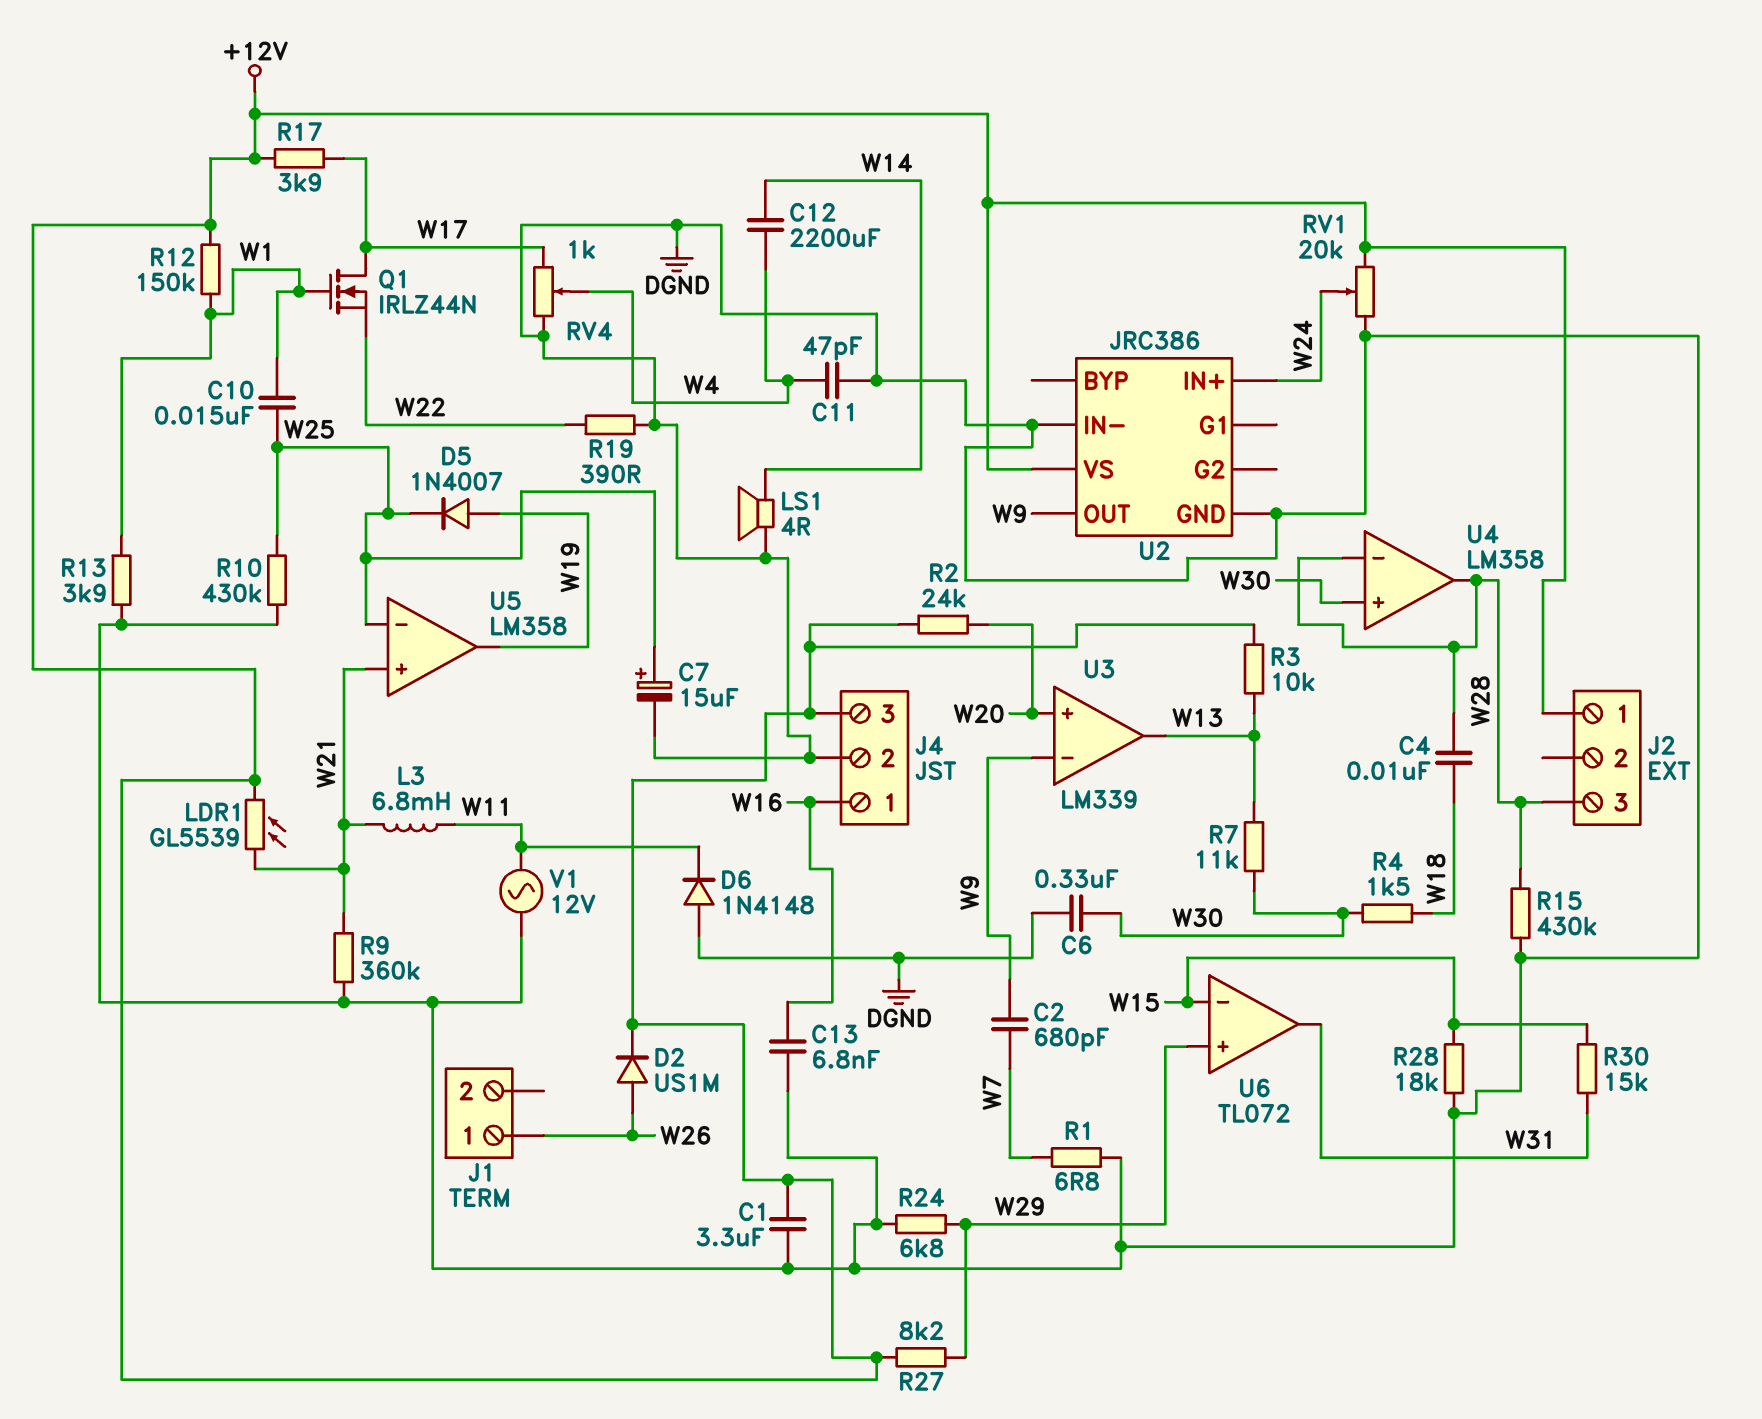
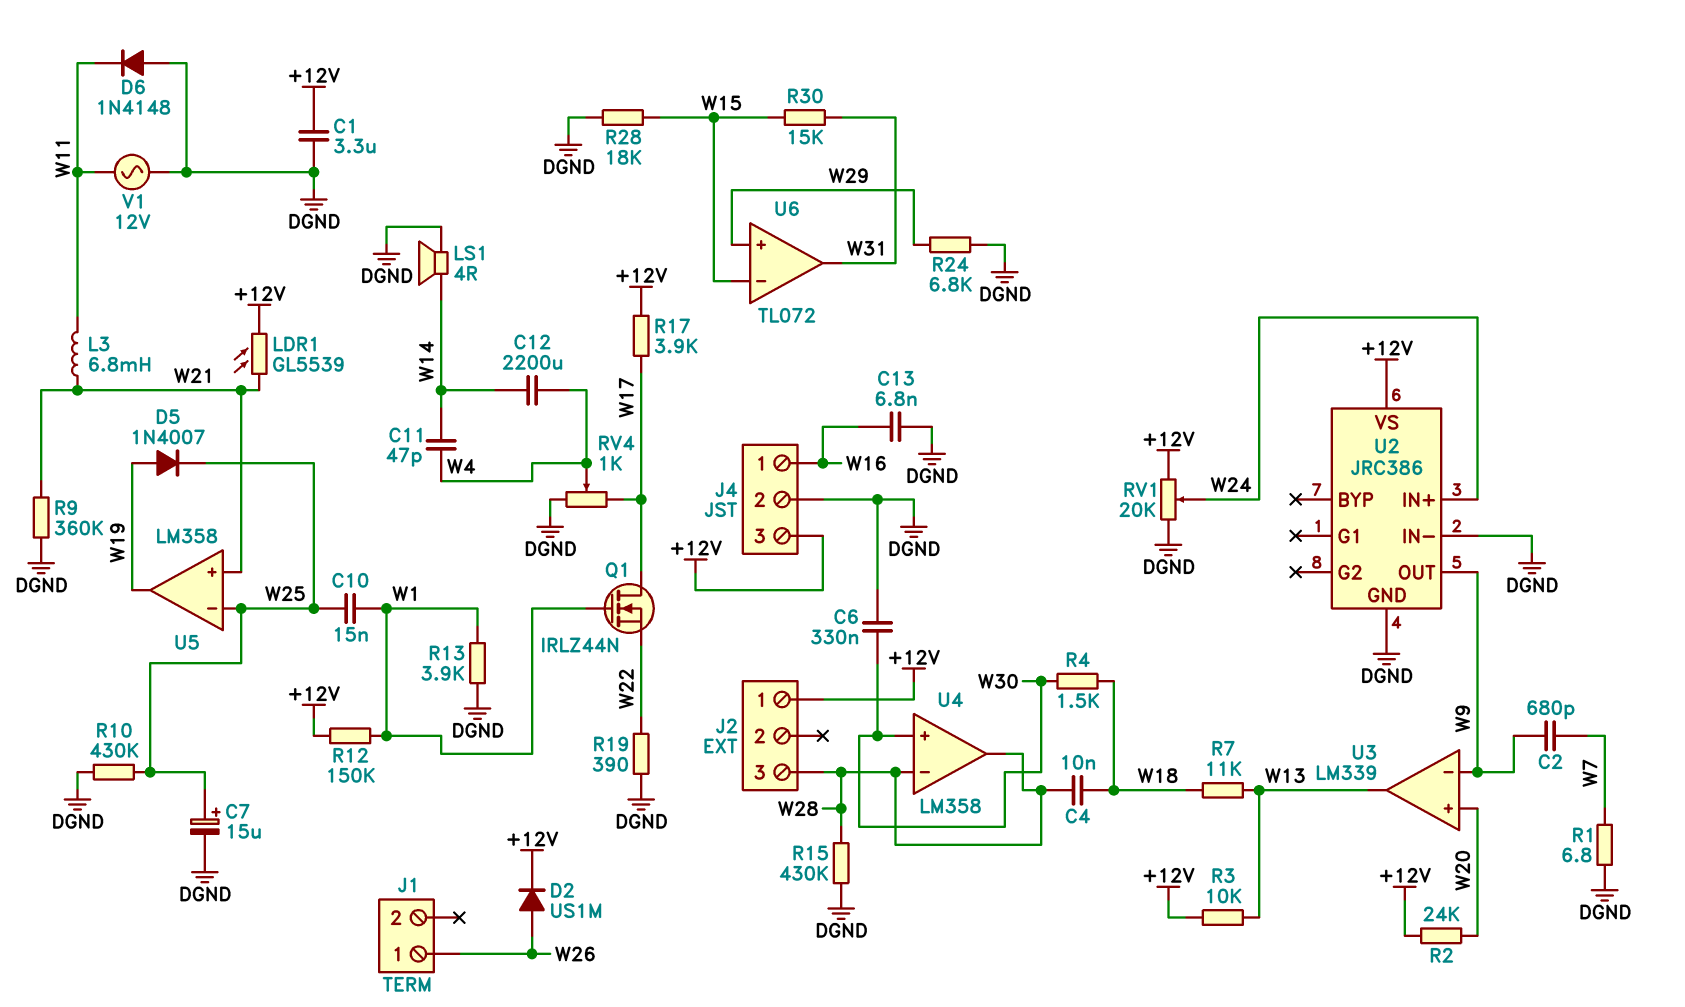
C11: 47pF (DGND, W4) -> 47pF (W4, W14)
R7: 11k (W13, W30) -> 11k (W13, W18)
R27: 8.2k (+12V, W29) -> none

